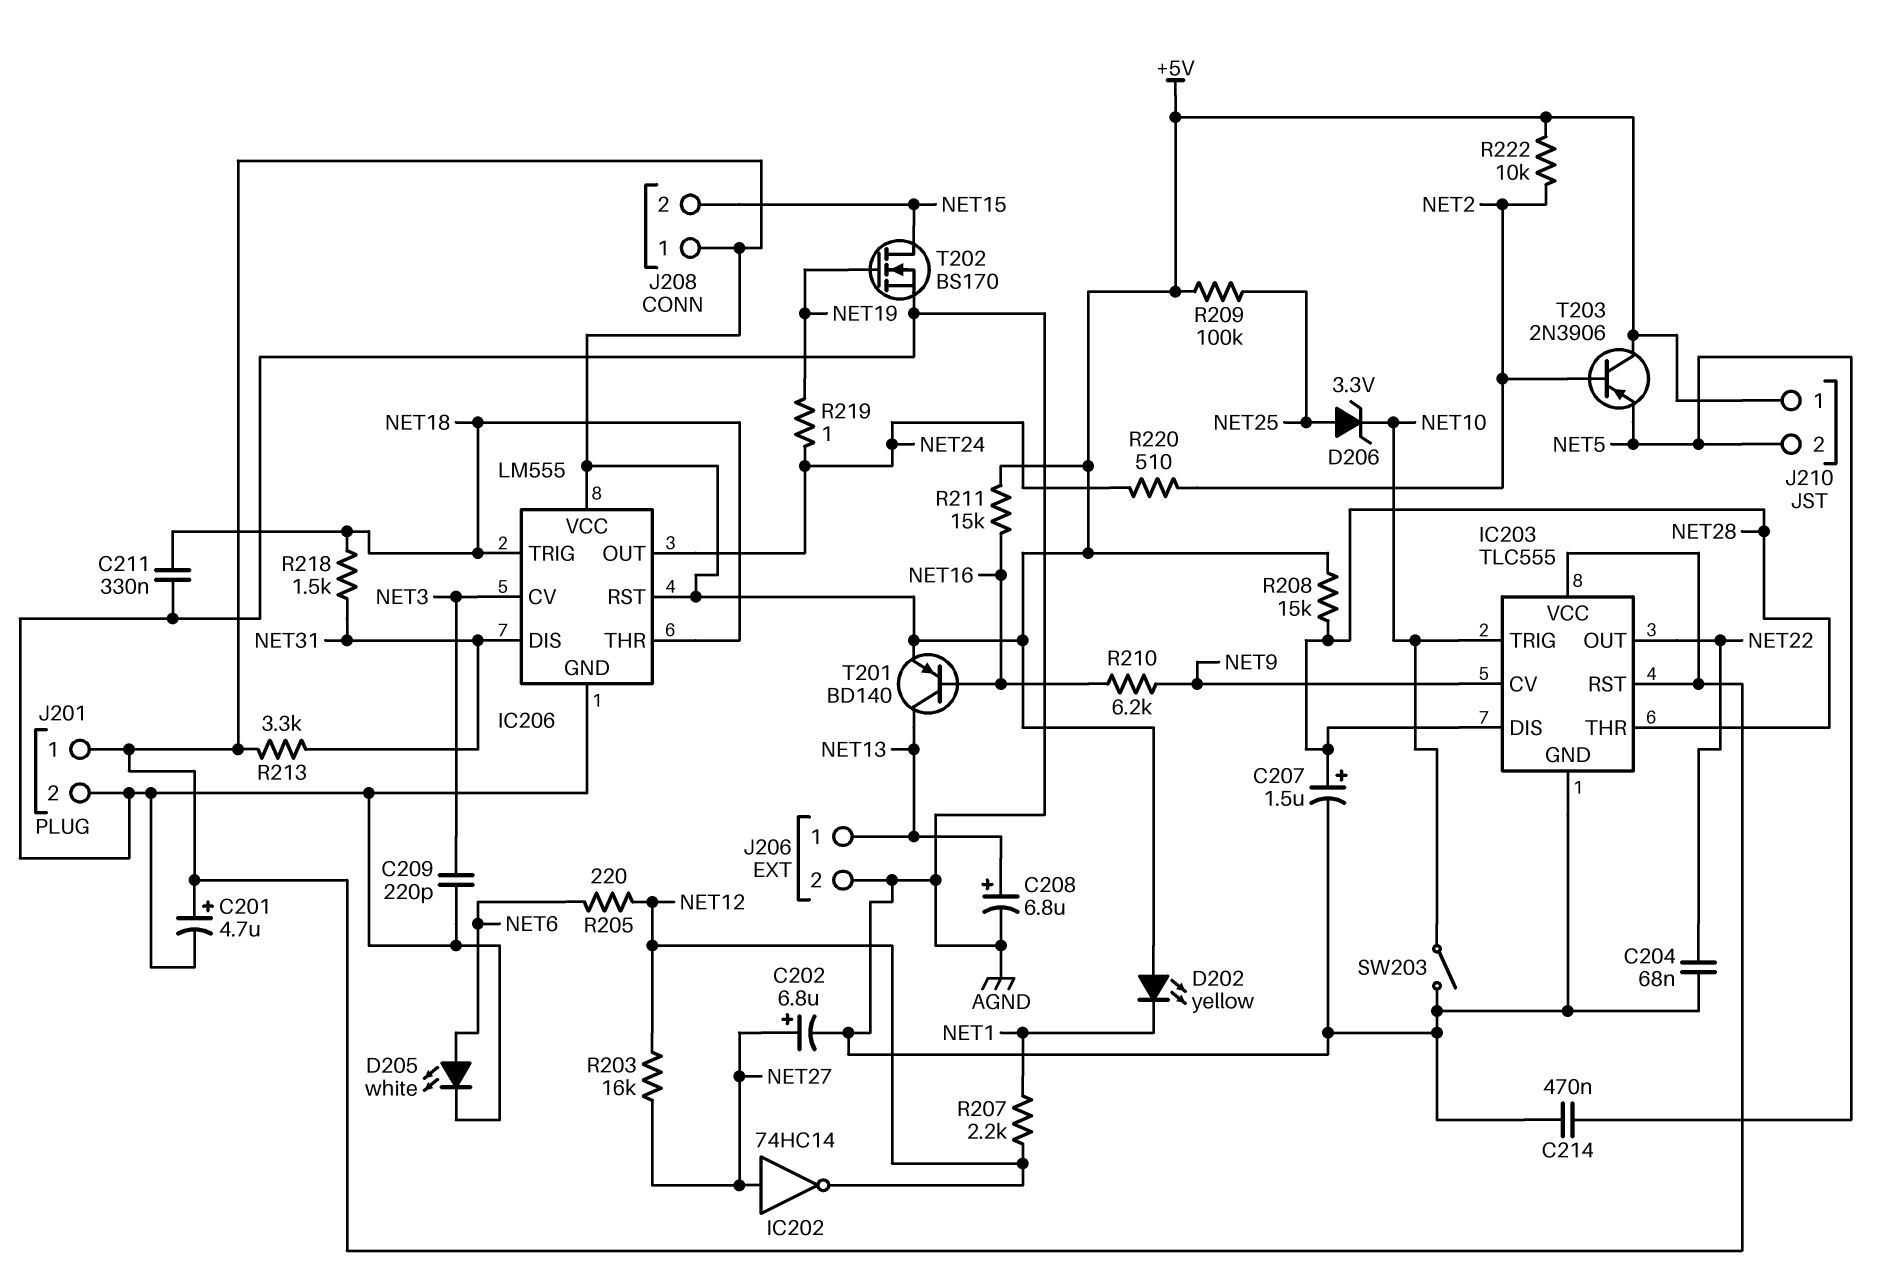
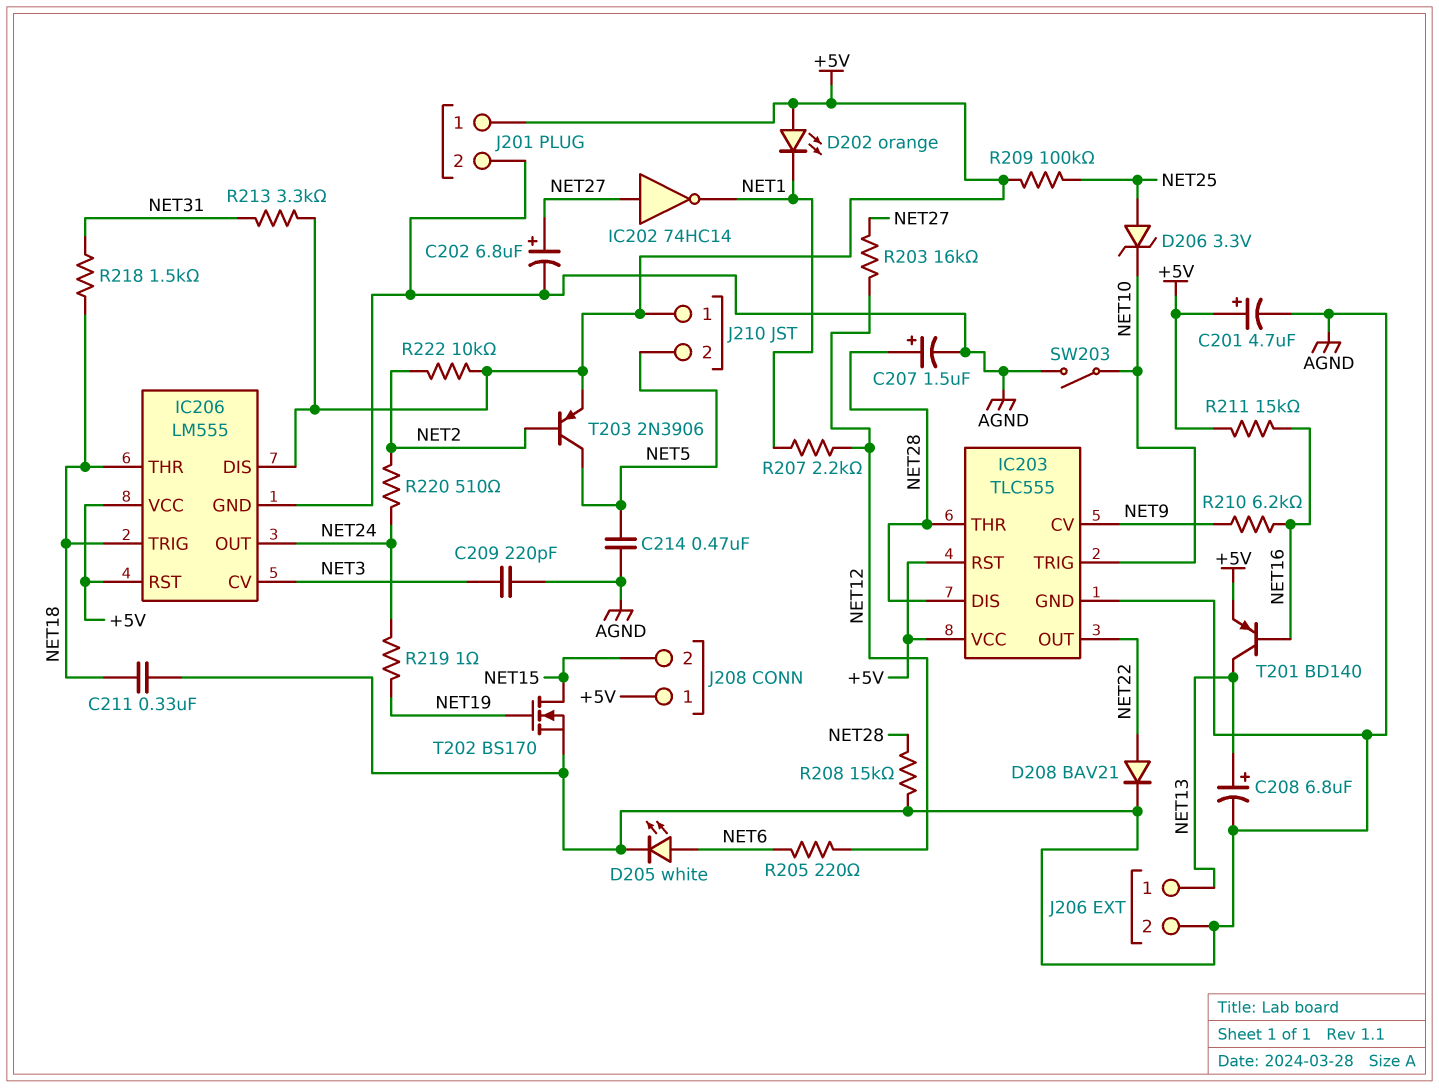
C204: 68nF (AGND, NET22) -> none
D202: LED yellow (A +5V, K NET1) -> LED orange (A +5V, K NET1)
D208: none -> diode BAV21 (A NET22, K AGND)
IC202: NOT 74HC14 (in NET27, out NET12) -> NOT 74HC14 (in NET27, out NET1)
IC206 pin DIS: NET31 -> +5V
R208: 15k (+5V, NET28) -> 15k (AGND, NET28)
T203: PNP 2N3906 (B NET2, C +5V, E NET5) -> PNP 2N3906 (B NET2, C NET5, E +5V)

